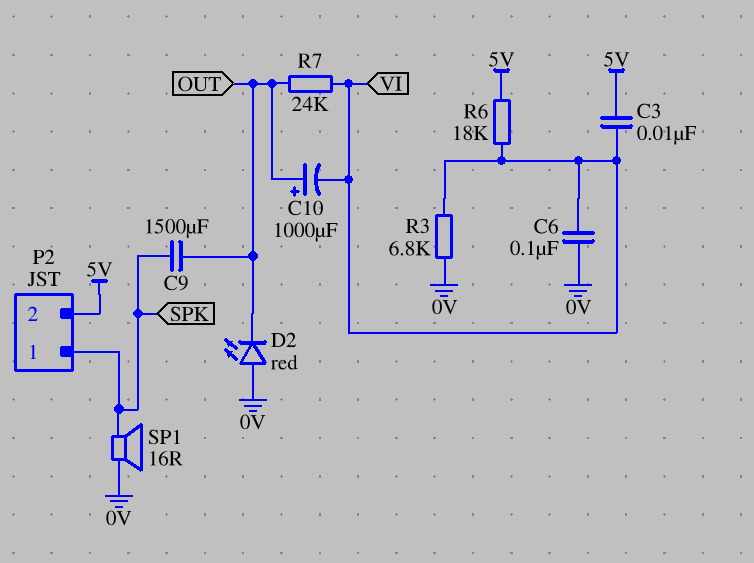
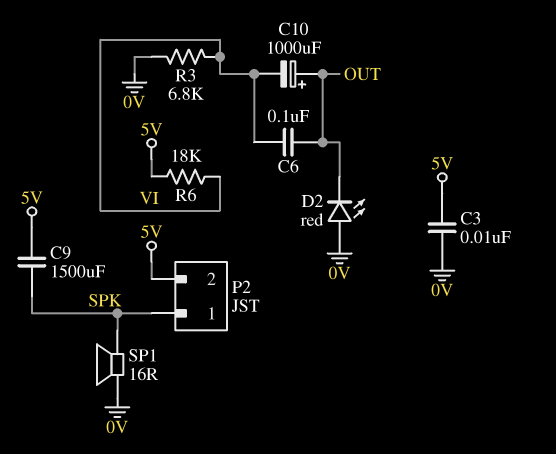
C3: 10nF (5V, VI) -> 10nF (0V, 5V)
C6: 100nF (0V, VI) -> 100nF (OUT, VI)
C9: 1500uF (OUT, SPK) -> 1500uF (5V, SPK)
R7: 24k (OUT, VI) -> none

